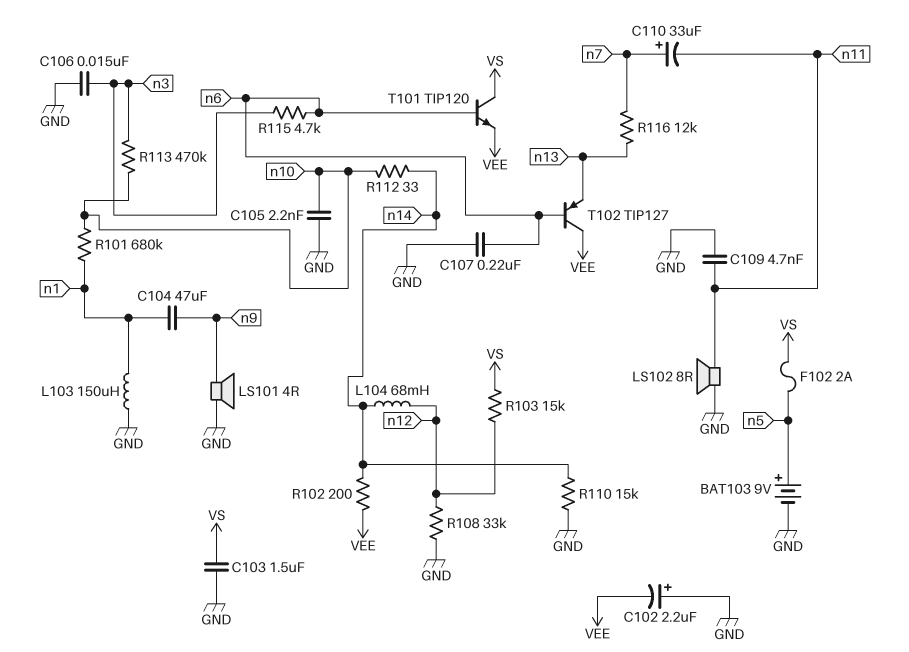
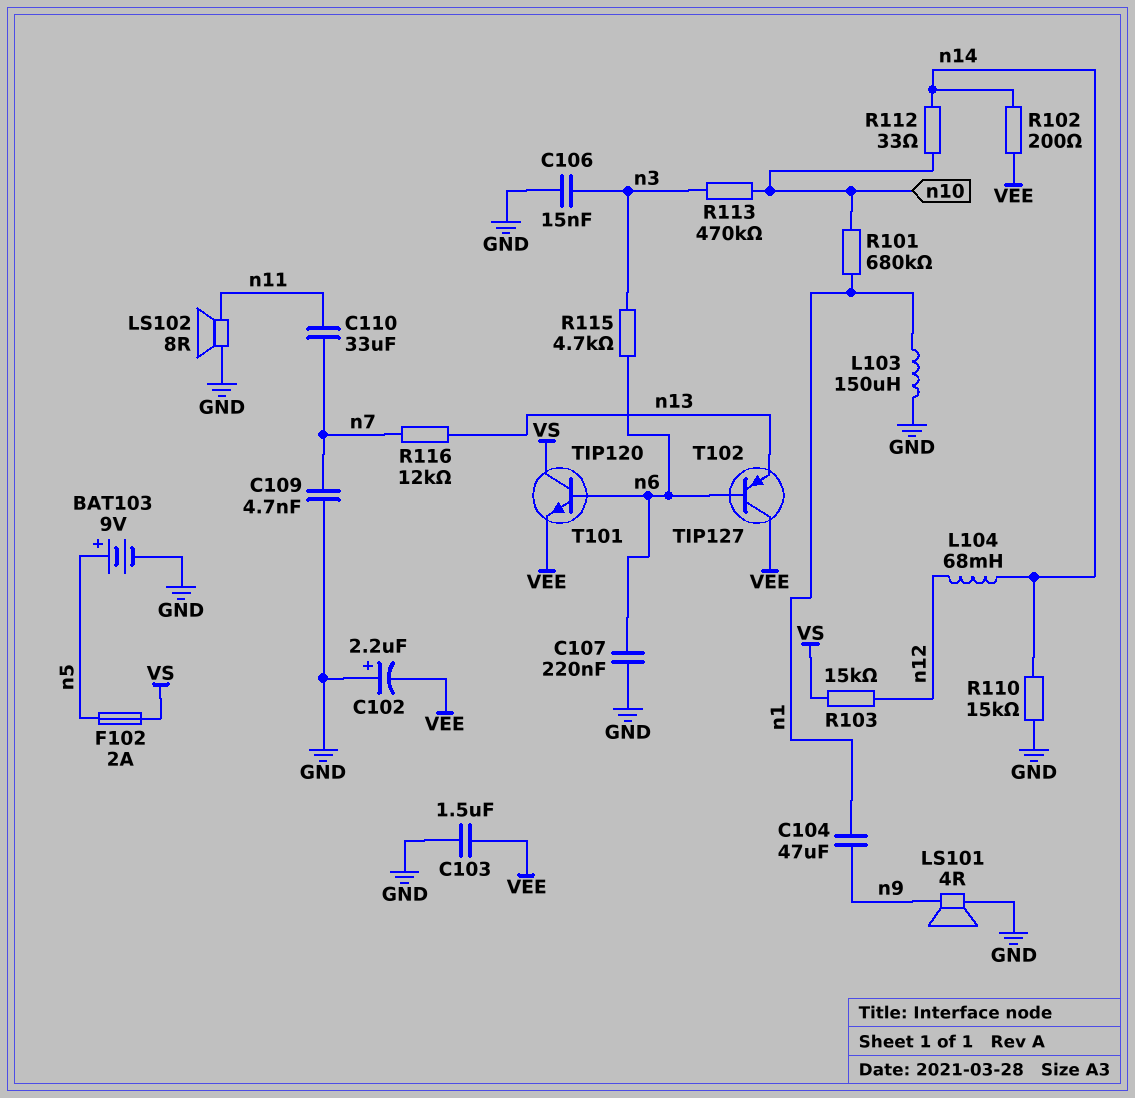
C103: 1.5uF (GND, VS) -> 1.5uF (GND, VEE)
C105: 2.2nF (GND, n10) -> none
C109: 4.7nF (GND, n11) -> 4.7nF (GND, n7)
C110: 33uF (plus n7, minus n11) -> 33uF (n7, n11)
R108: 33k (GND, n12) -> none

